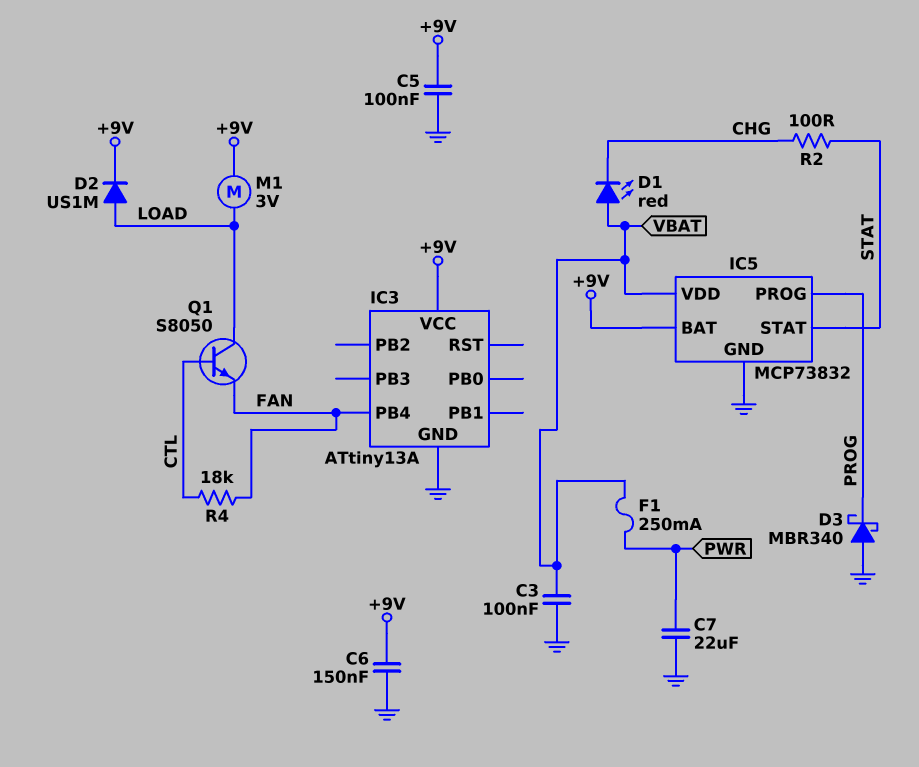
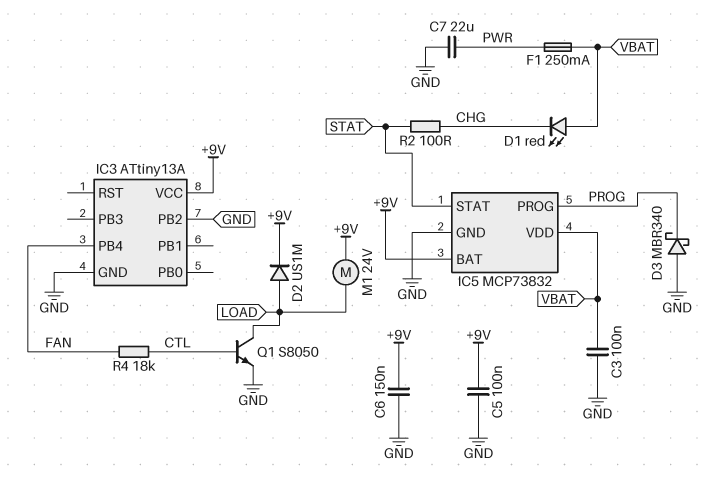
IC3 pin PB2: none -> GND
M1: motor 3V (+9V, LOAD) -> motor 24V (+9V, LOAD)
Q1: NPN S8050 (B CTL, C LOAD, E FAN) -> NPN S8050 (B CTL, C LOAD, E GND)

